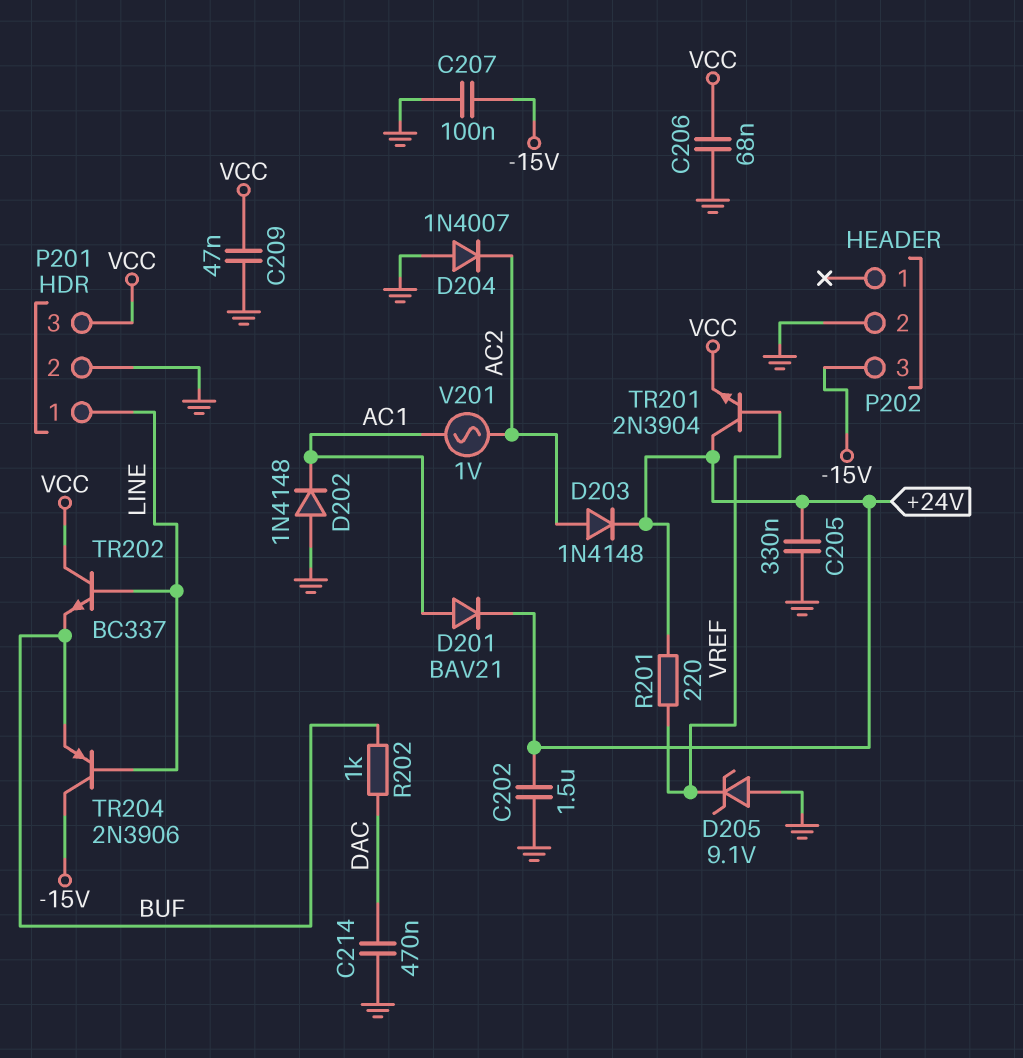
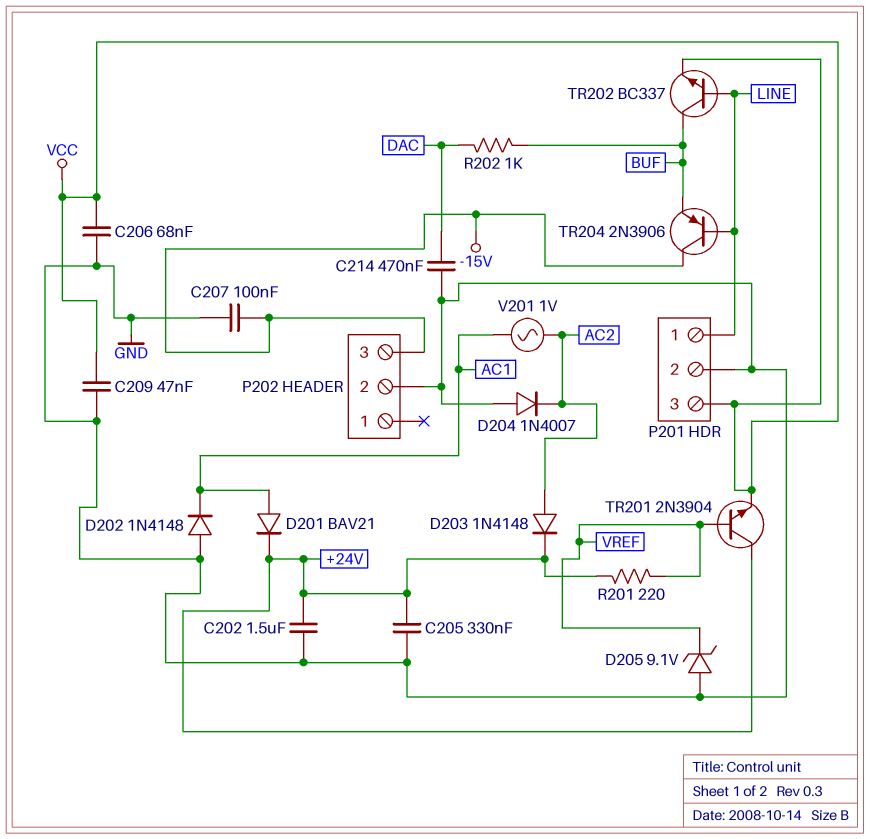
TR202: NPN BC337 (B LINE, C VCC, E BUF) -> NPN BC337 (B LINE, C BUF, E VCC)

